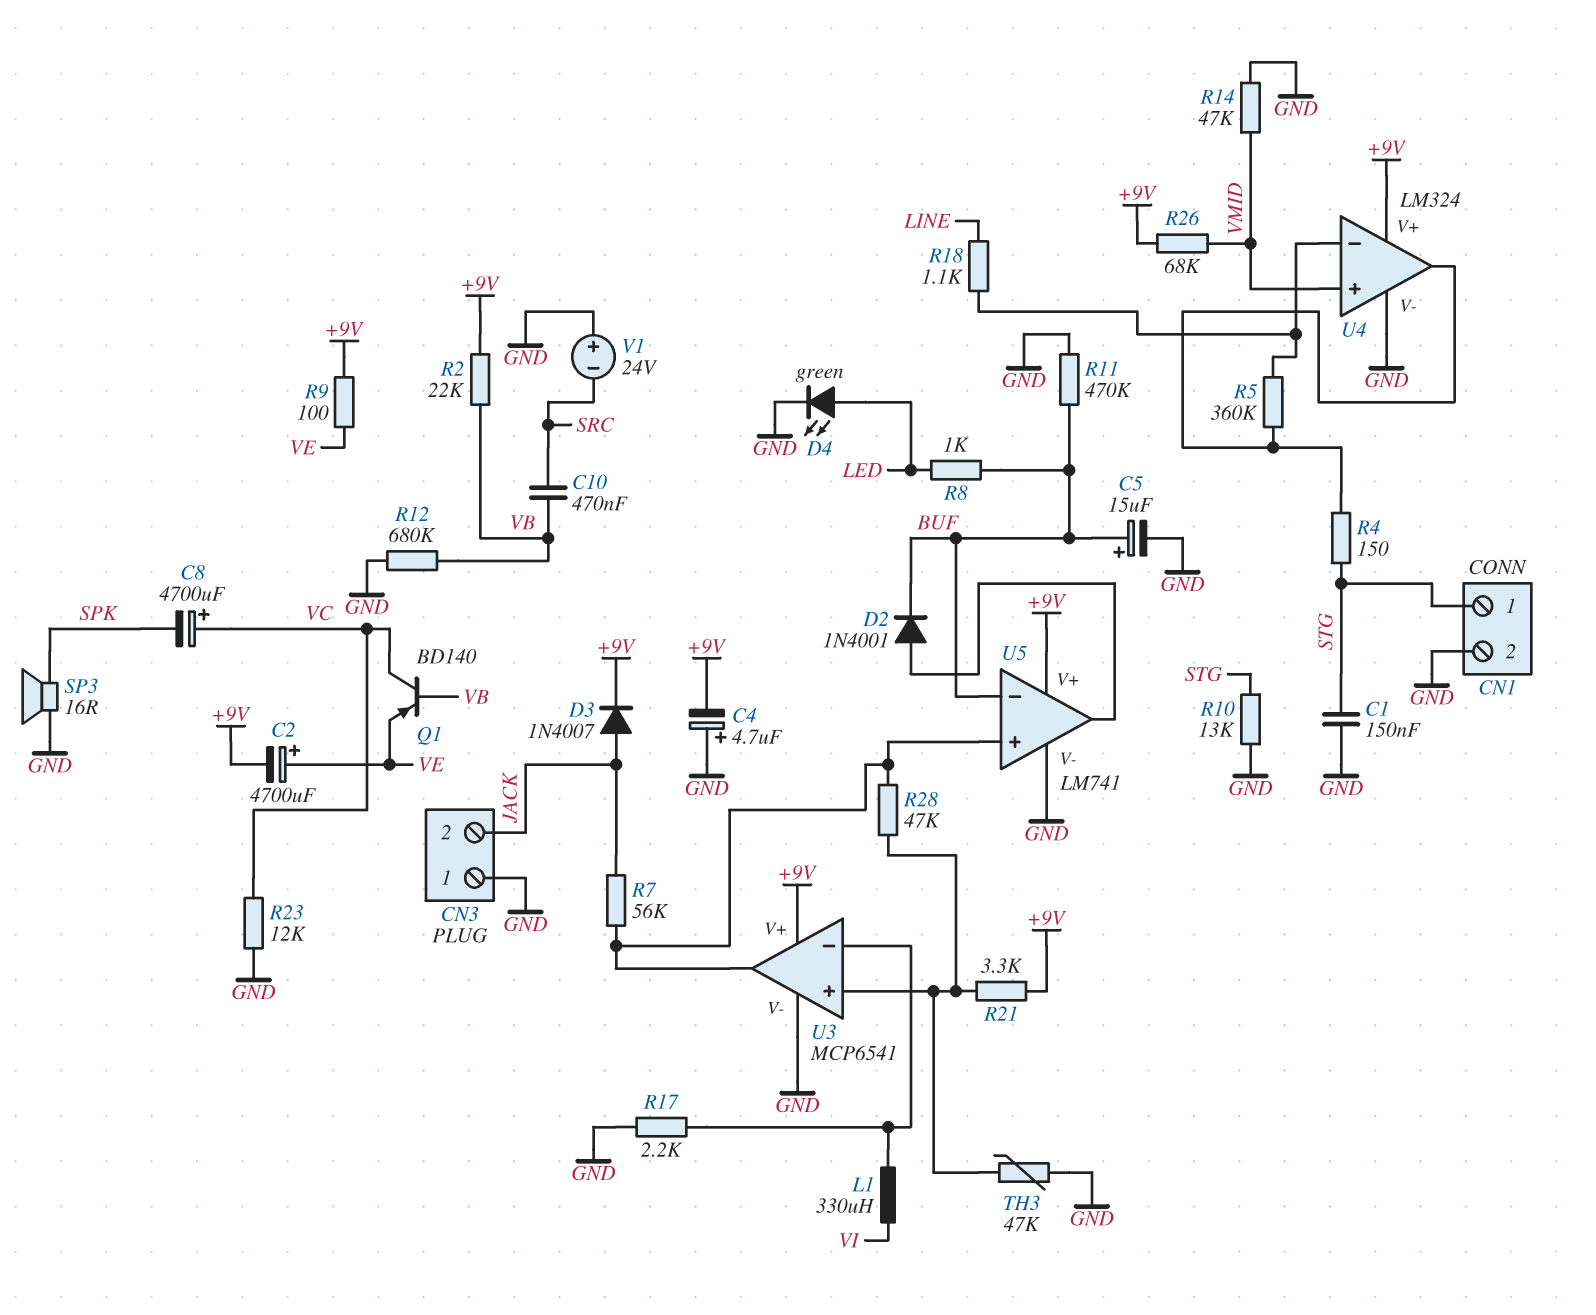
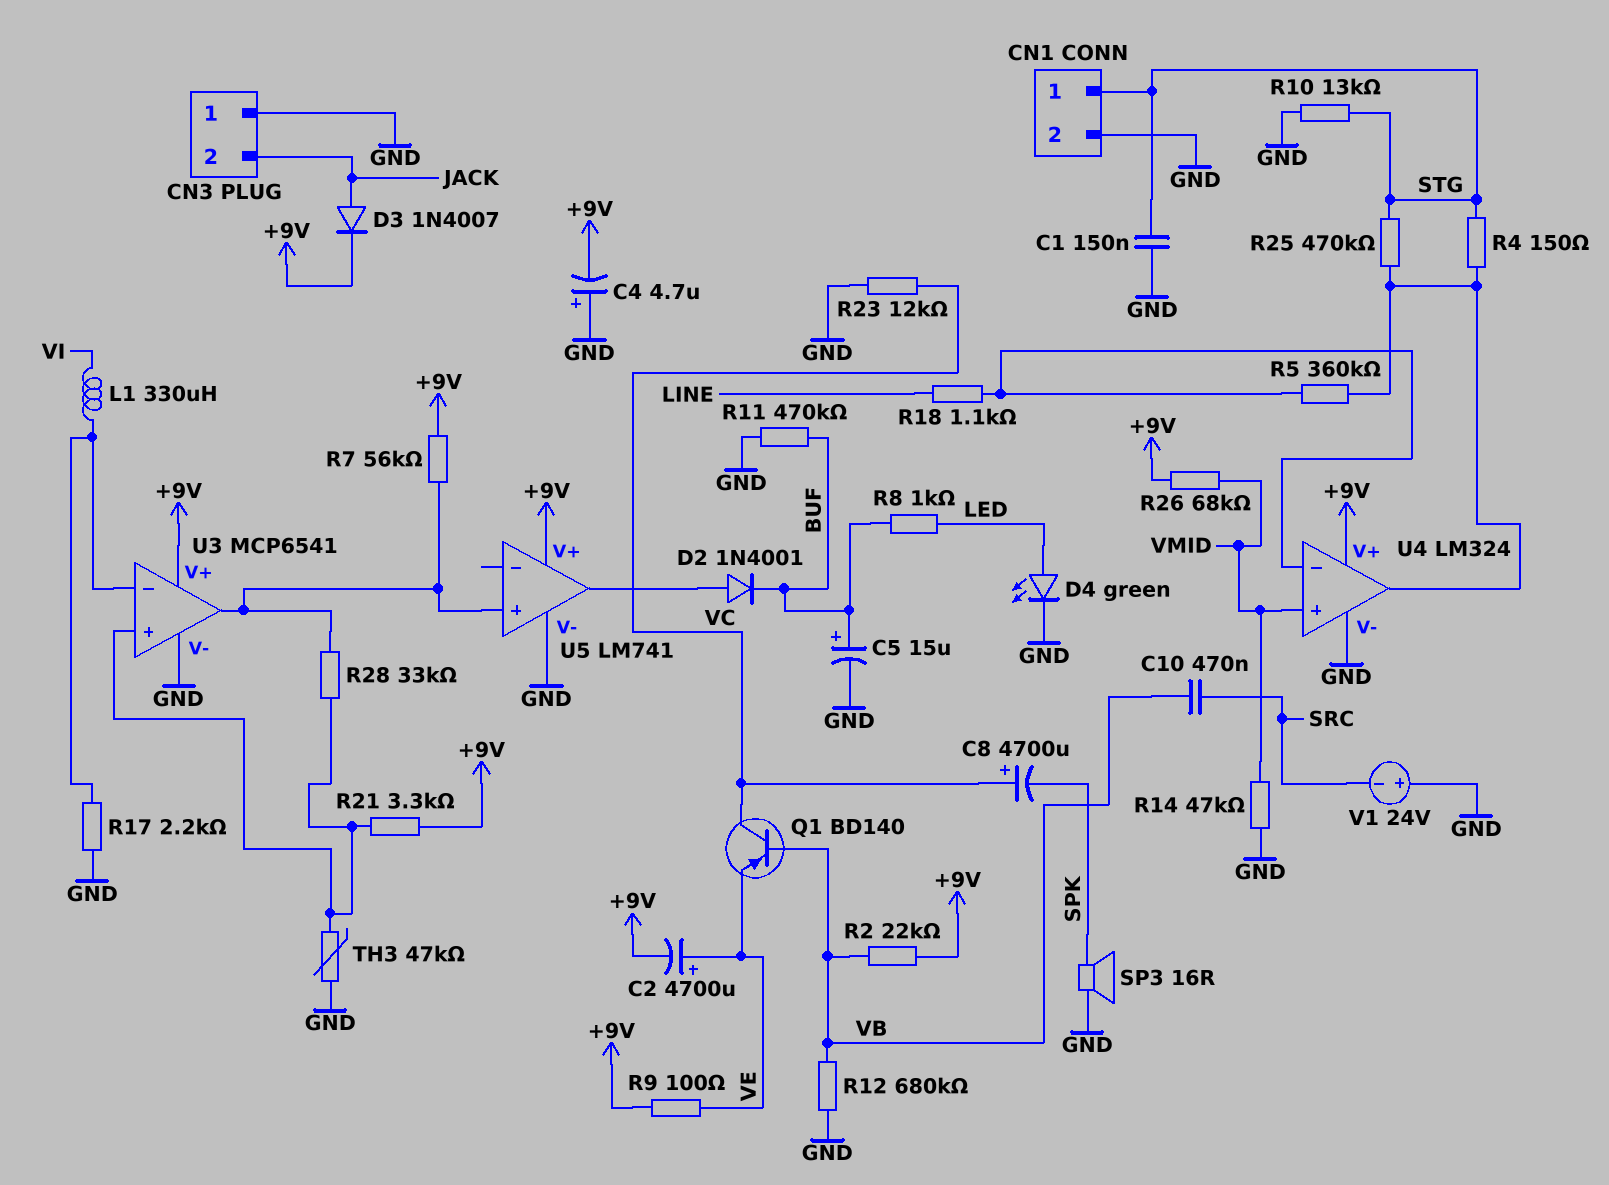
R7: 56k (JACK, U3/out) -> 56k (+9V, U3/out)
R25: none -> 470k (STG, U4/out)
R28: 47k (U3/in+, U3/out) -> 33k (U3/in+, U3/out)
U5 pin in-: BUF -> none

